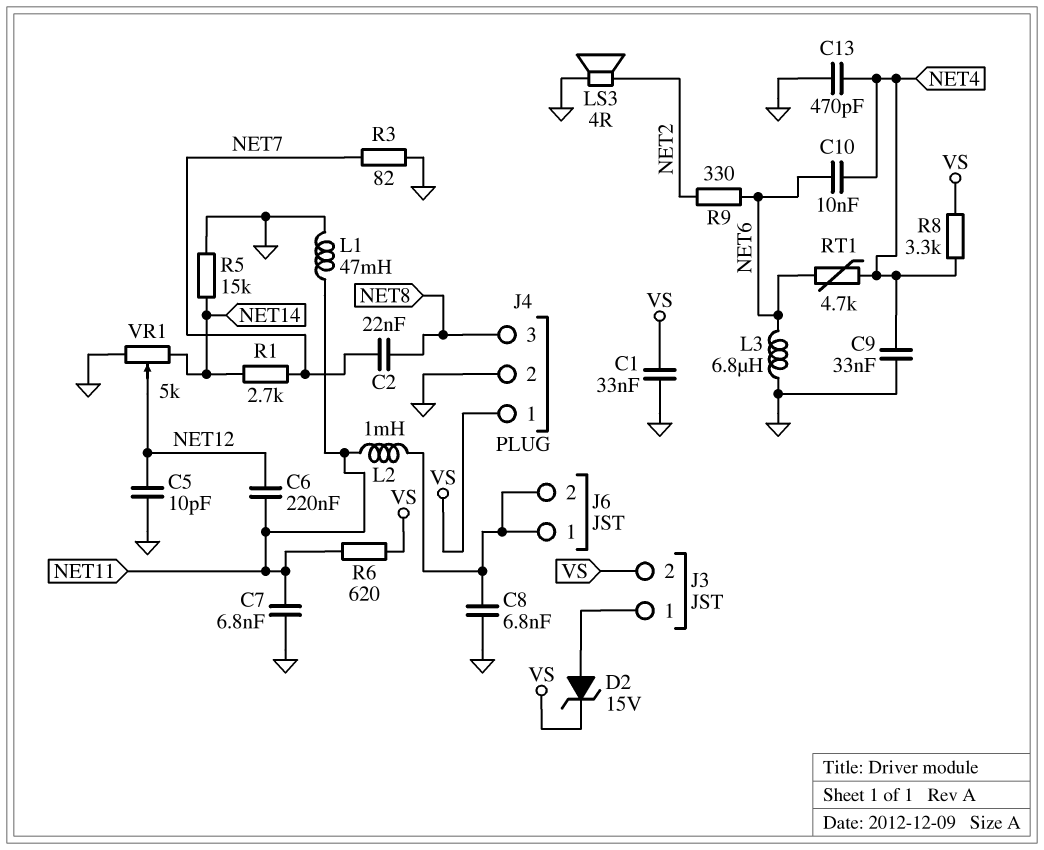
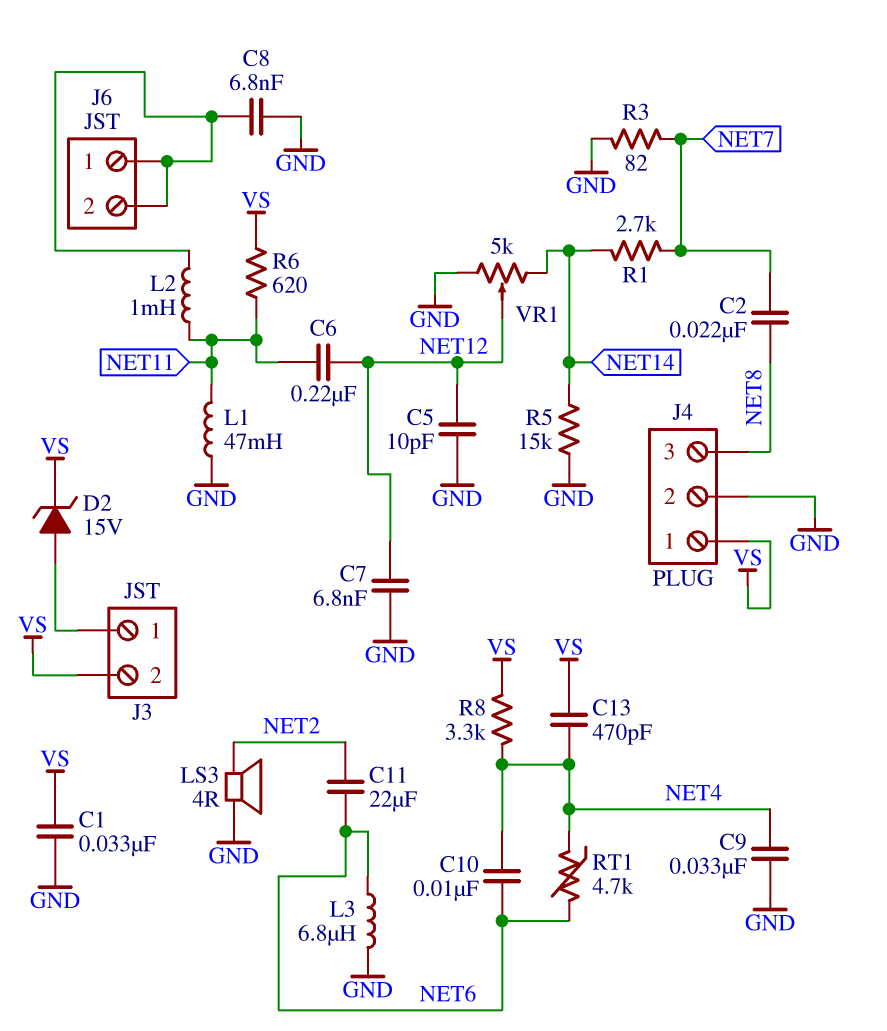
C7: 6.8nF (GND, NET11) -> 6.8nF (GND, NET12)
C11: none -> 22uF (NET2, NET6)
C13: 470pF (GND, NET4) -> 470pF (NET4, VS)
R9: 330 (NET2, NET6) -> none

